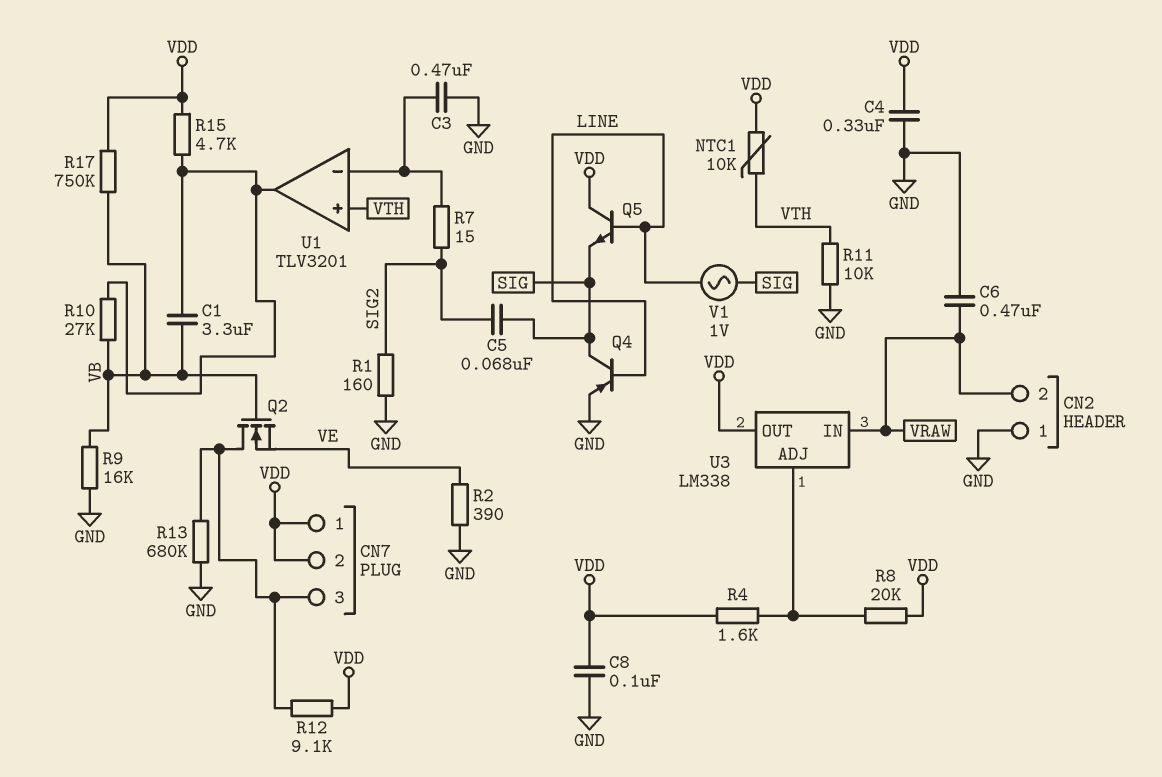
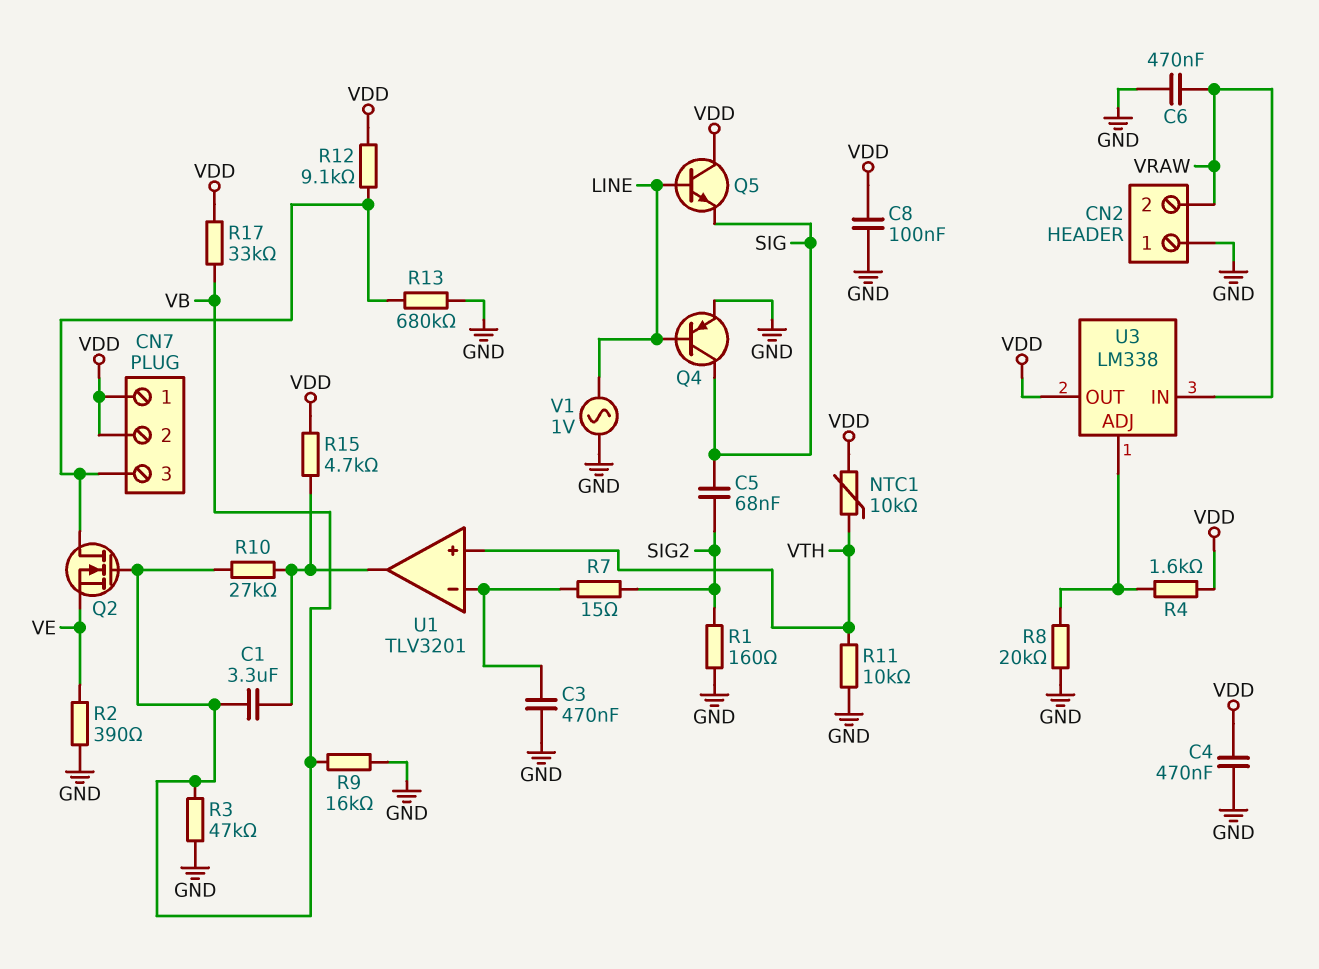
C4: 330nF (GND, VDD) -> 470nF (GND, VDD)
R3: none -> 47k (GND, VB)
R8: 20k (U3/ADJ, VDD) -> 20k (GND, U3/ADJ)
R17: 750k (VB, VDD) -> 33k (VB, VDD)
V1: AC 1V (LINE, SIG) -> AC 1V (GND, LINE)

